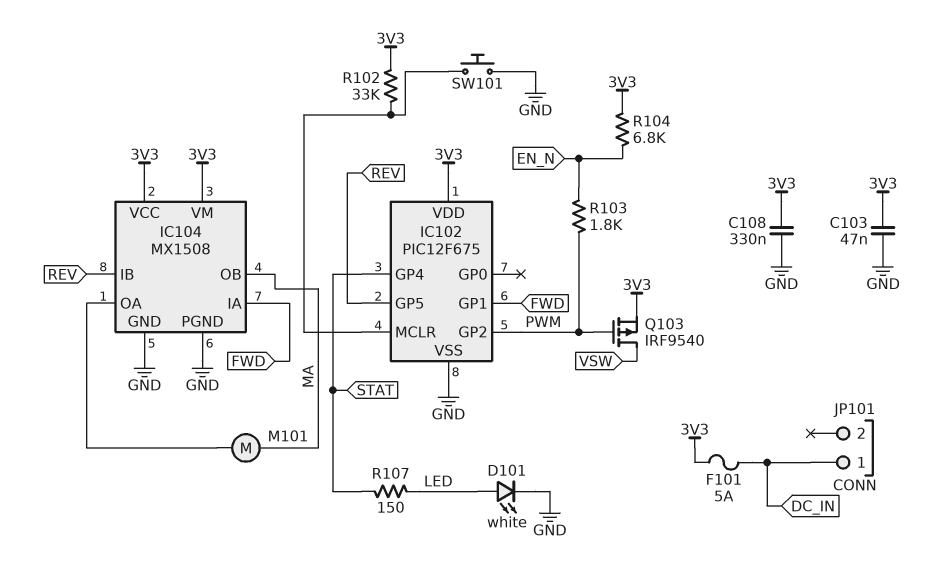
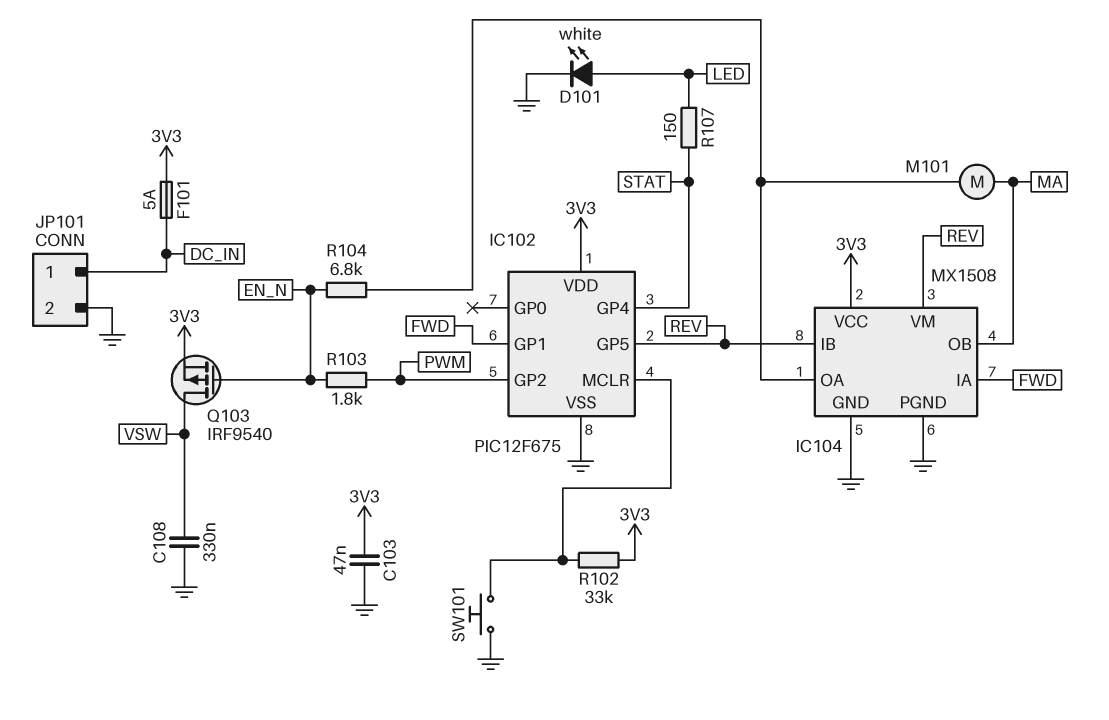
C108: 330nF (3V3, GND) -> 330nF (GND, VSW)
IC104 pin VM: 3V3 -> REV
JP101 pin 2: none -> GND
Q103: PMOS IRF9540 (G PWM, D VSW, S 3V3) -> PMOS IRF9540 (G EN_N, D VSW, S 3V3)
R104: 6.8k (3V3, EN_N) -> 6.8k (EN_N, IC104/OA)

